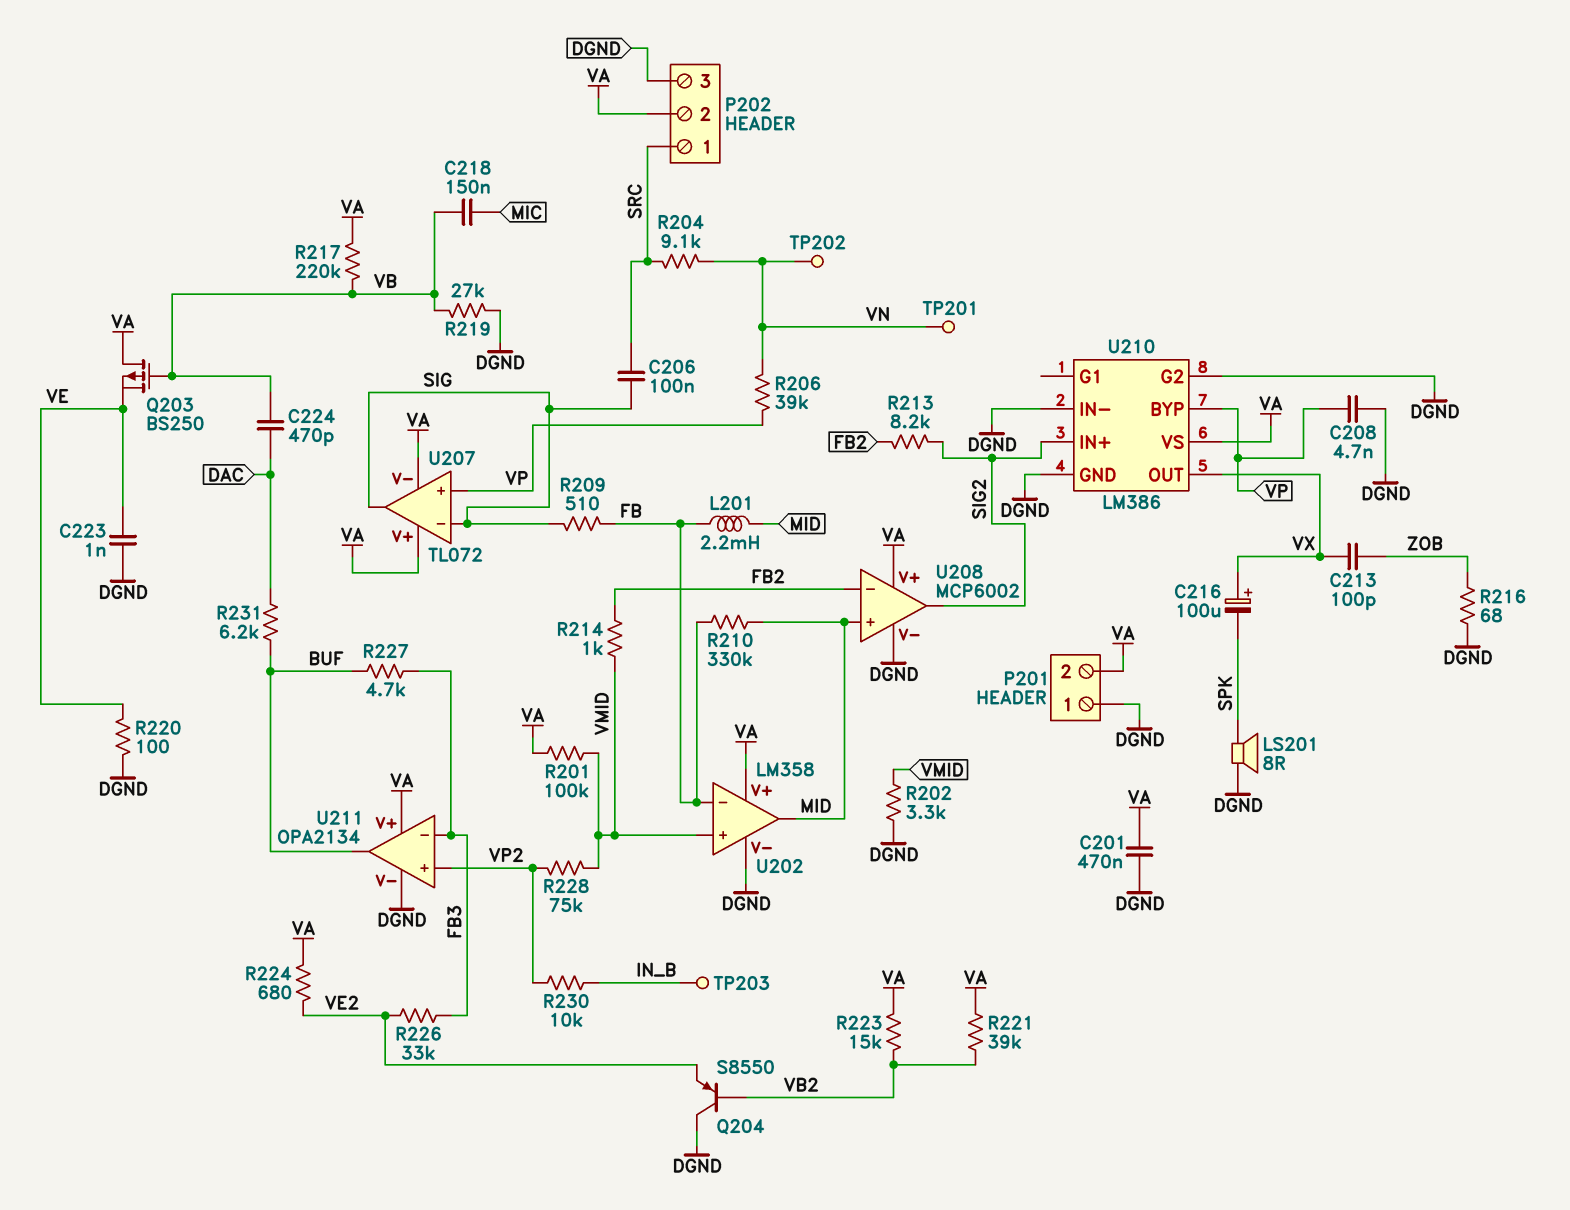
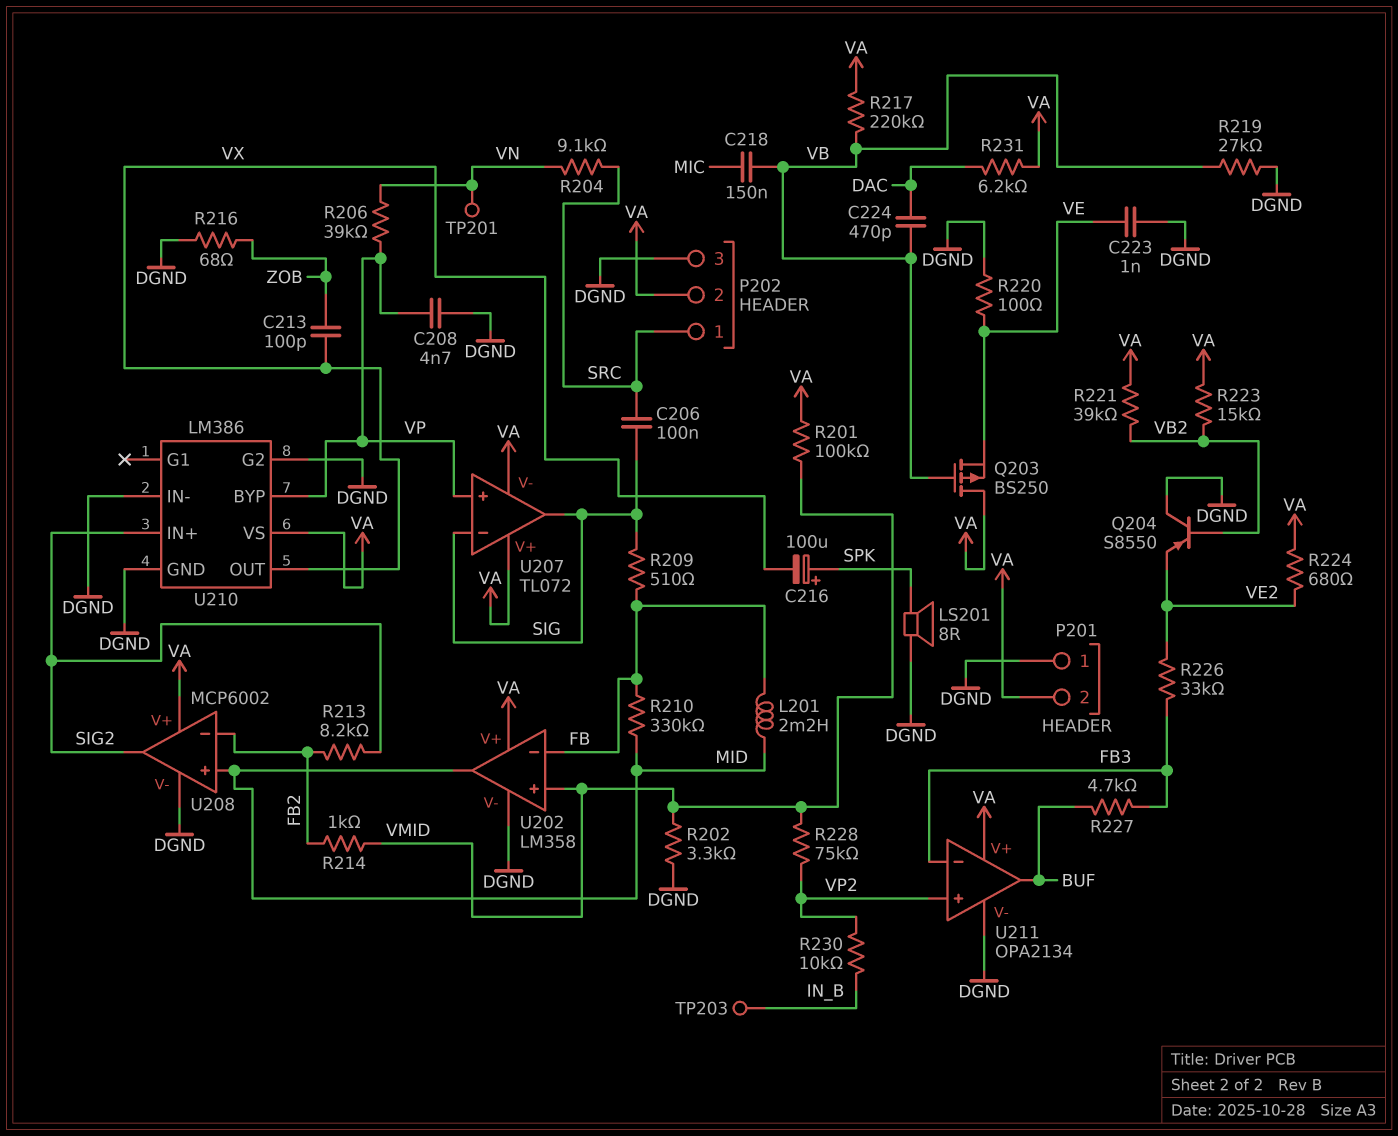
C201: 470nF (DGND, VA) -> none
C216: 100uF (plus VX, minus SPK) -> 100uF (plus SPK, minus VX)
R231: 6.2k (BUF, DAC) -> 6.2k (DAC, VA)
TP202: test point (VN) -> none

